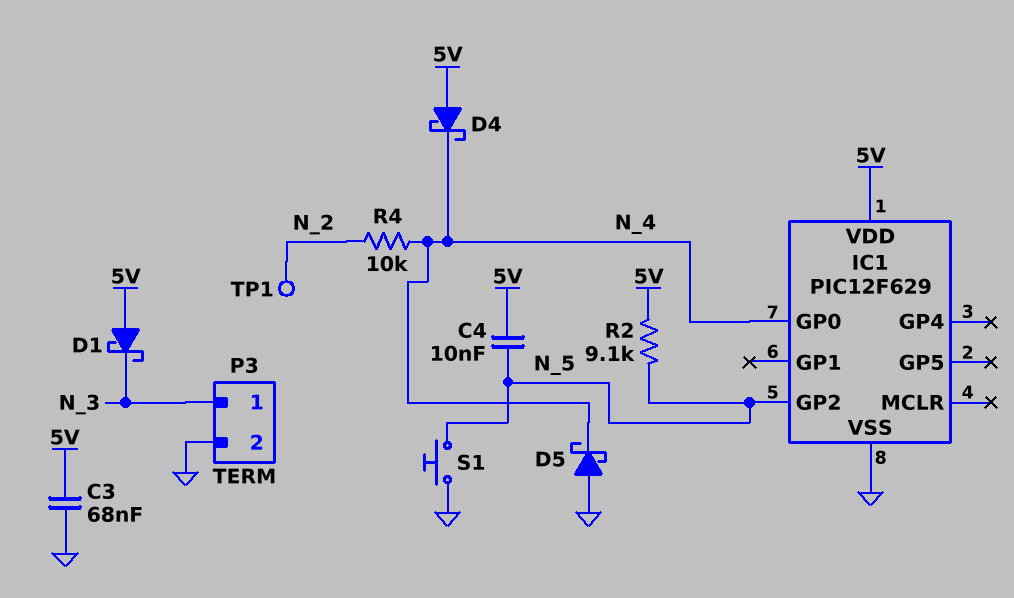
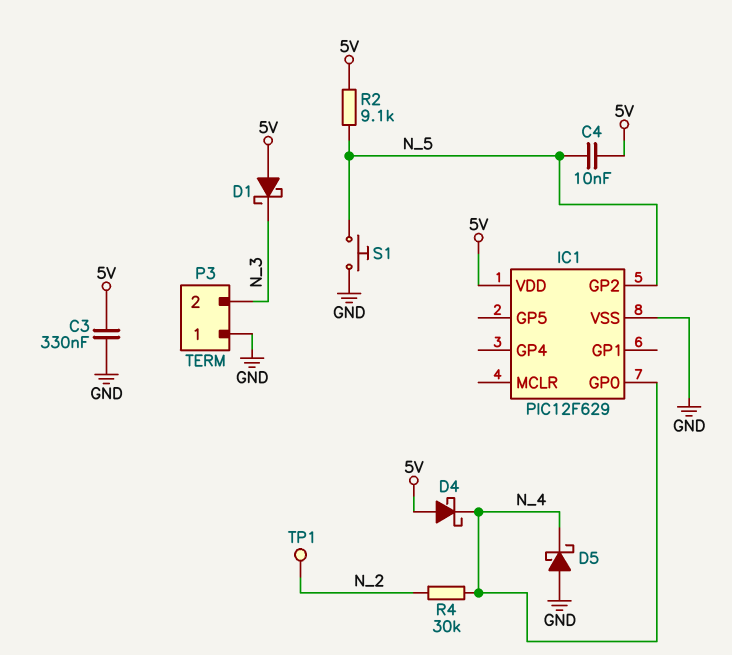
C3: 68nF (5V, GND) -> 330nF (5V, GND)
P3 pin 1: N_3 -> GND
P3 pin 2: GND -> N_3
R4: 10k (N_2, N_4) -> 30k (N_2, N_4)

